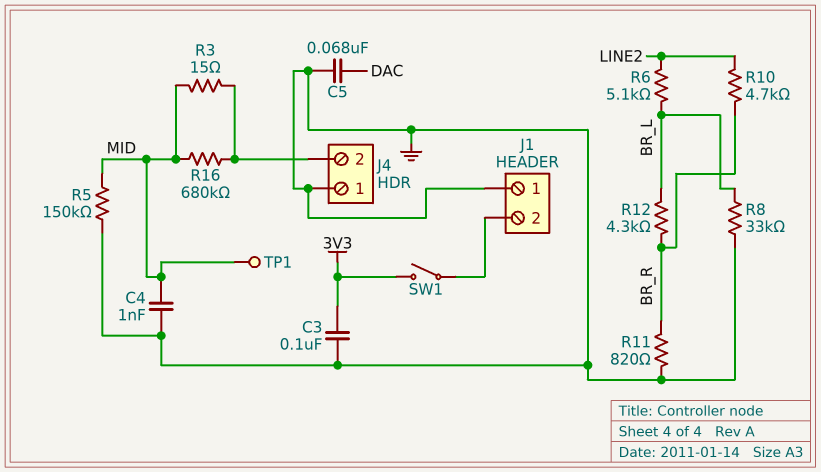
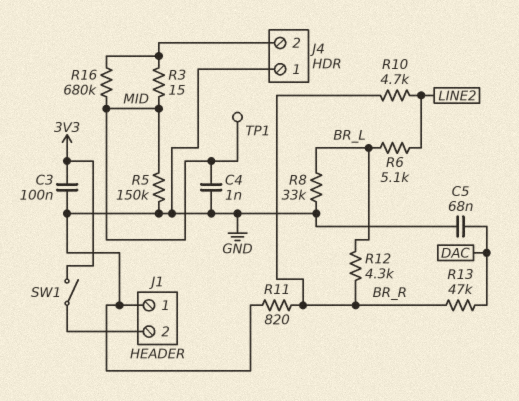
R13: none -> 47k (BR_R, DAC)

